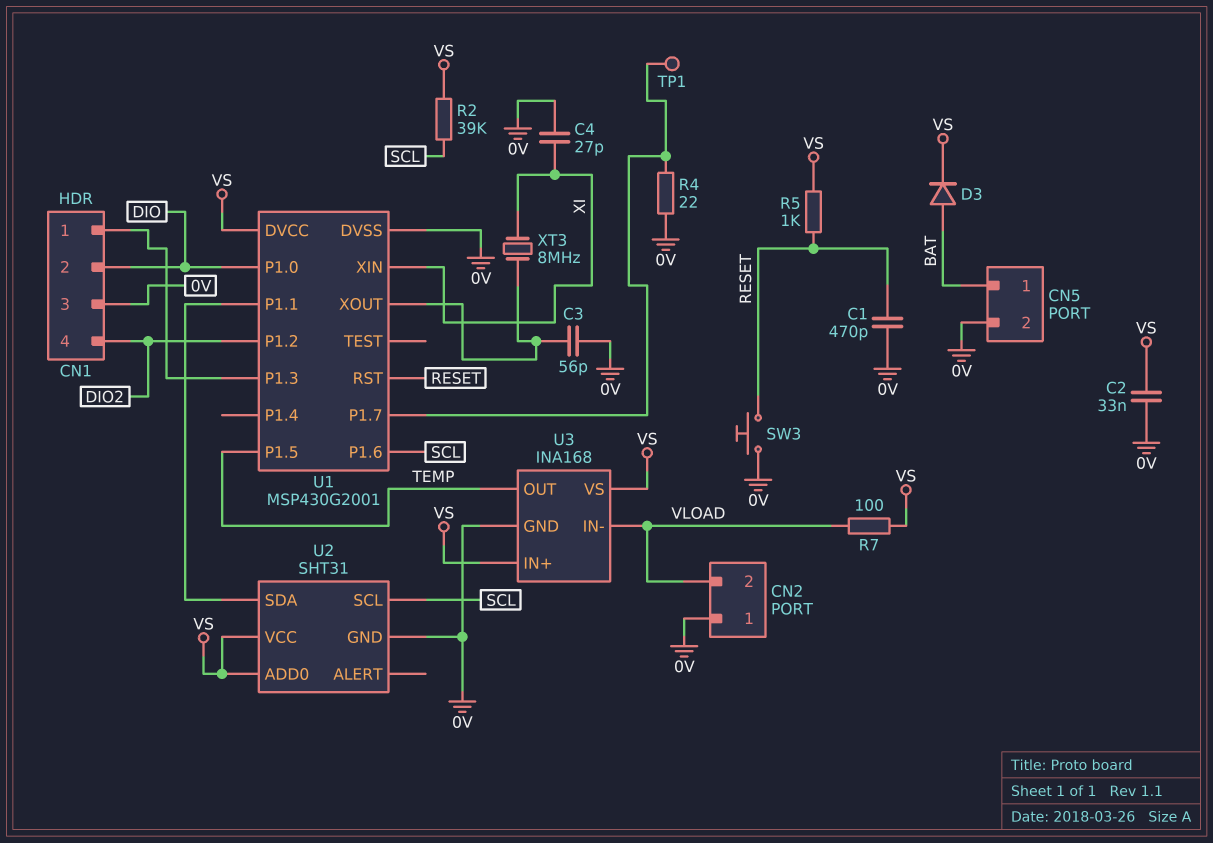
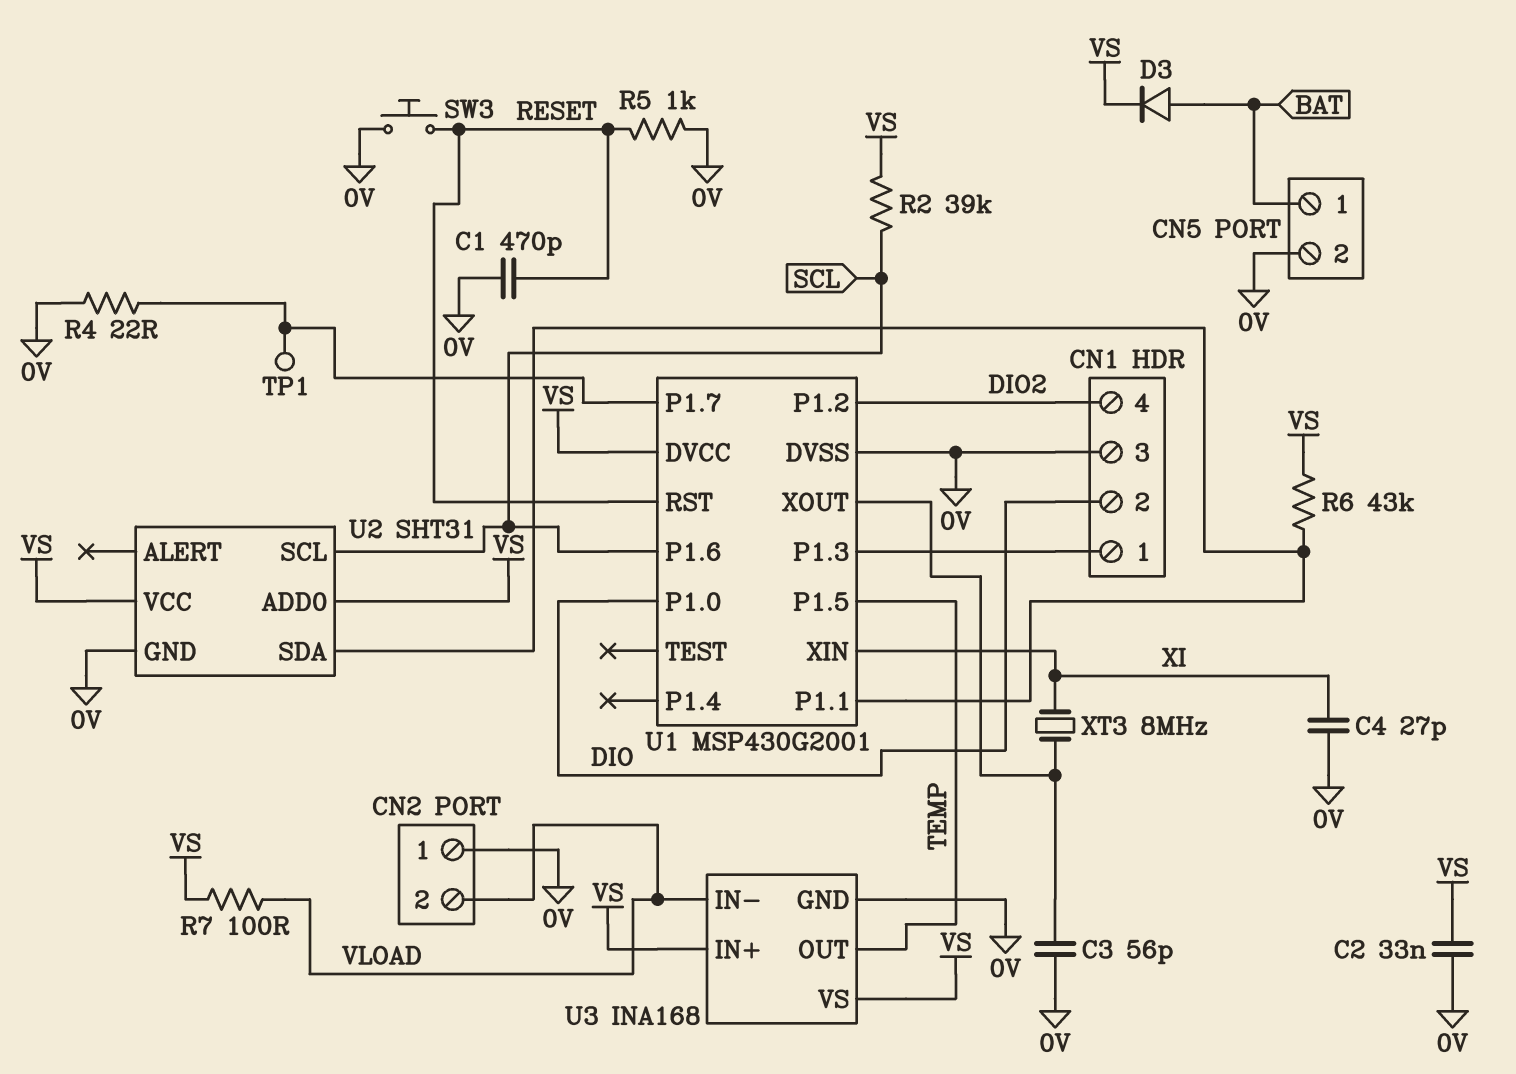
R5: 1k (RESET, VS) -> 1k (0V, RESET)
R6: none -> 43k (U1/P1.1, VS)

